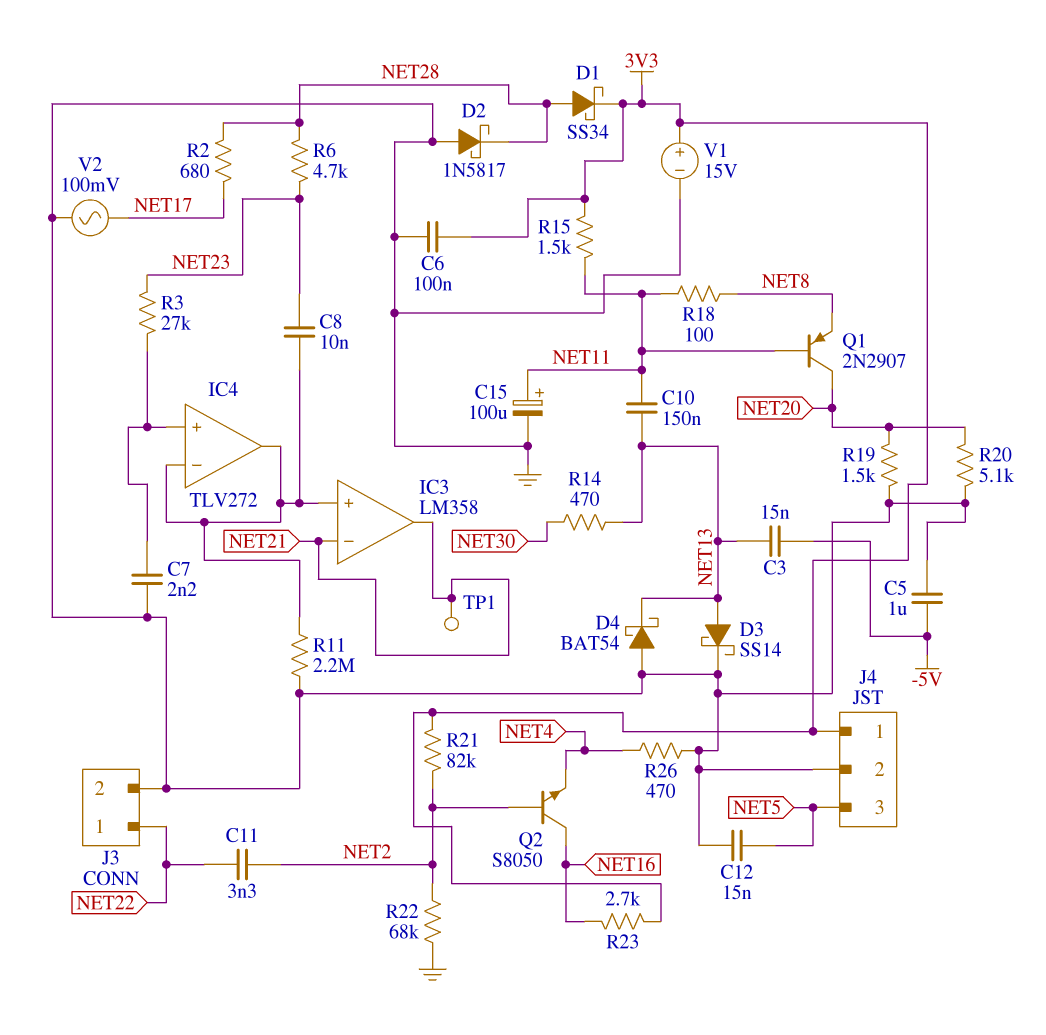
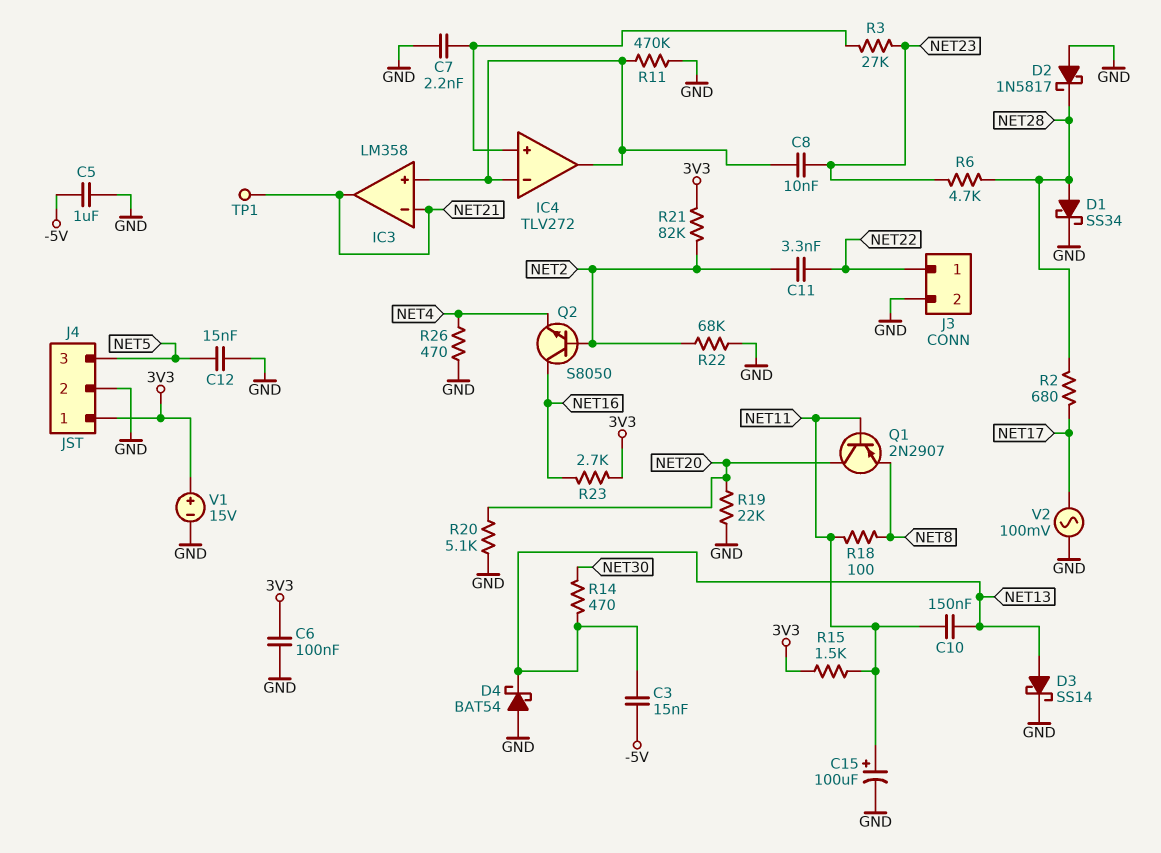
D1: schottky SS34 (A NET28, K 3V3) -> schottky SS34 (A NET28, K GND)
R11: 2.2M (GND, IC3/in+) -> 470k (GND, IC3/in+)
R19: 1.5k (GND, NET20) -> 22k (GND, NET20)

